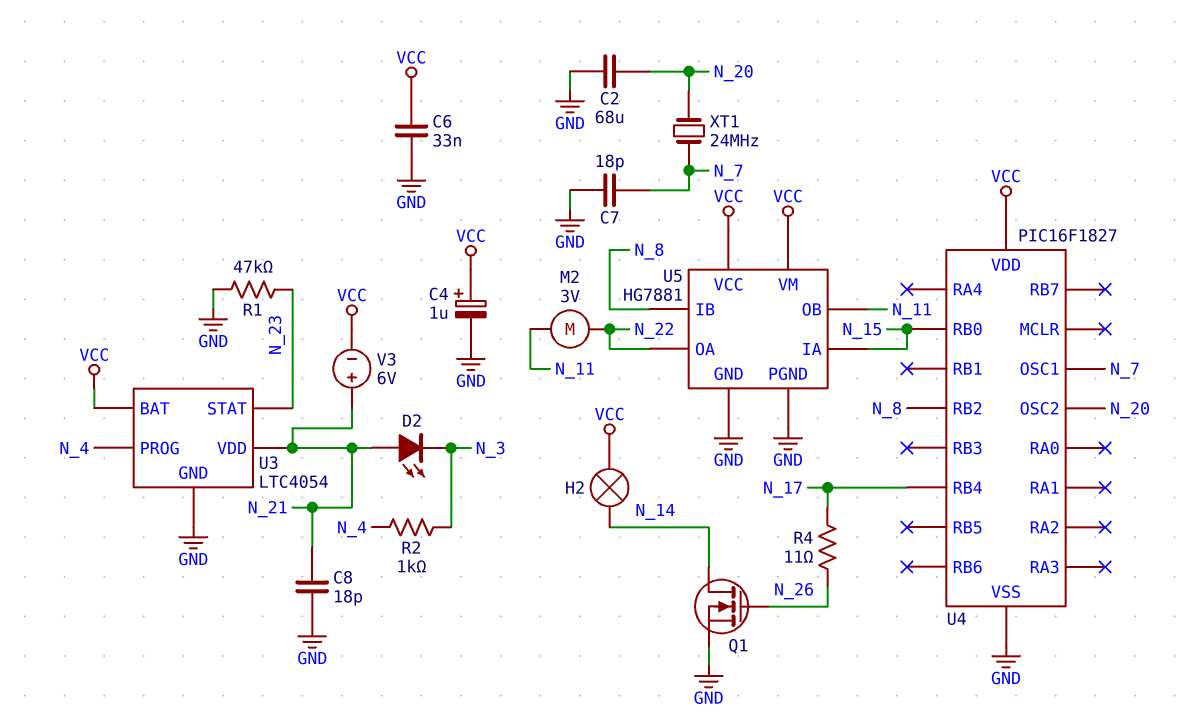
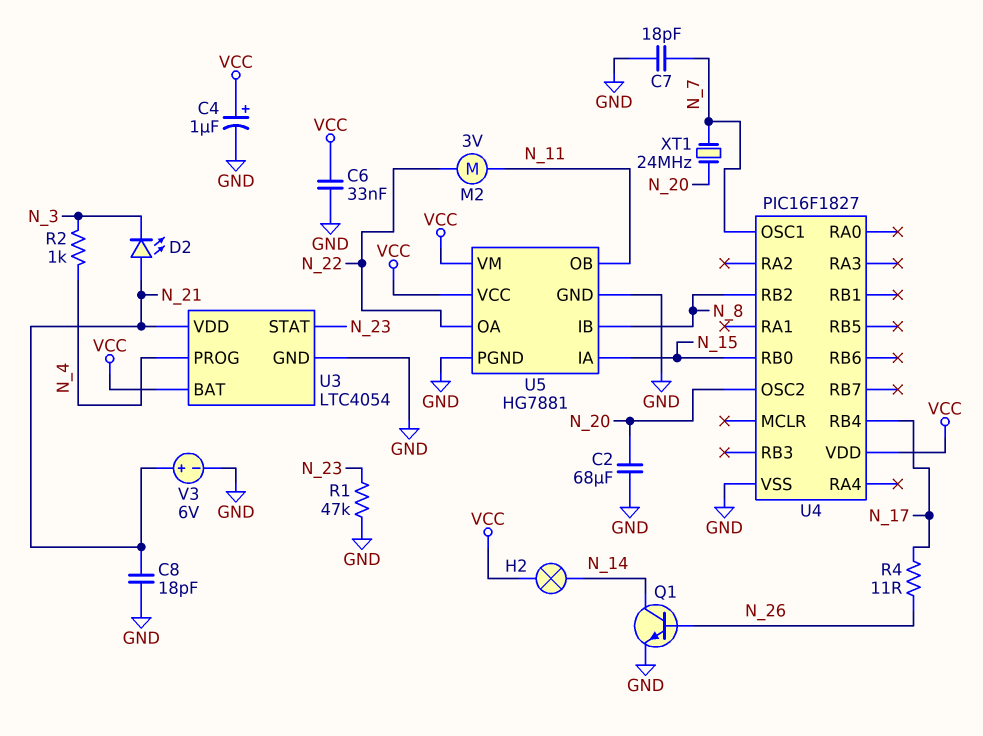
Q1: NMOS (G N_26, D N_14, S GND) -> NPN (B N_26, C N_14, E GND)
V3: 6V (plus N_21, minus VCC) -> 6V (plus N_21, minus GND)

